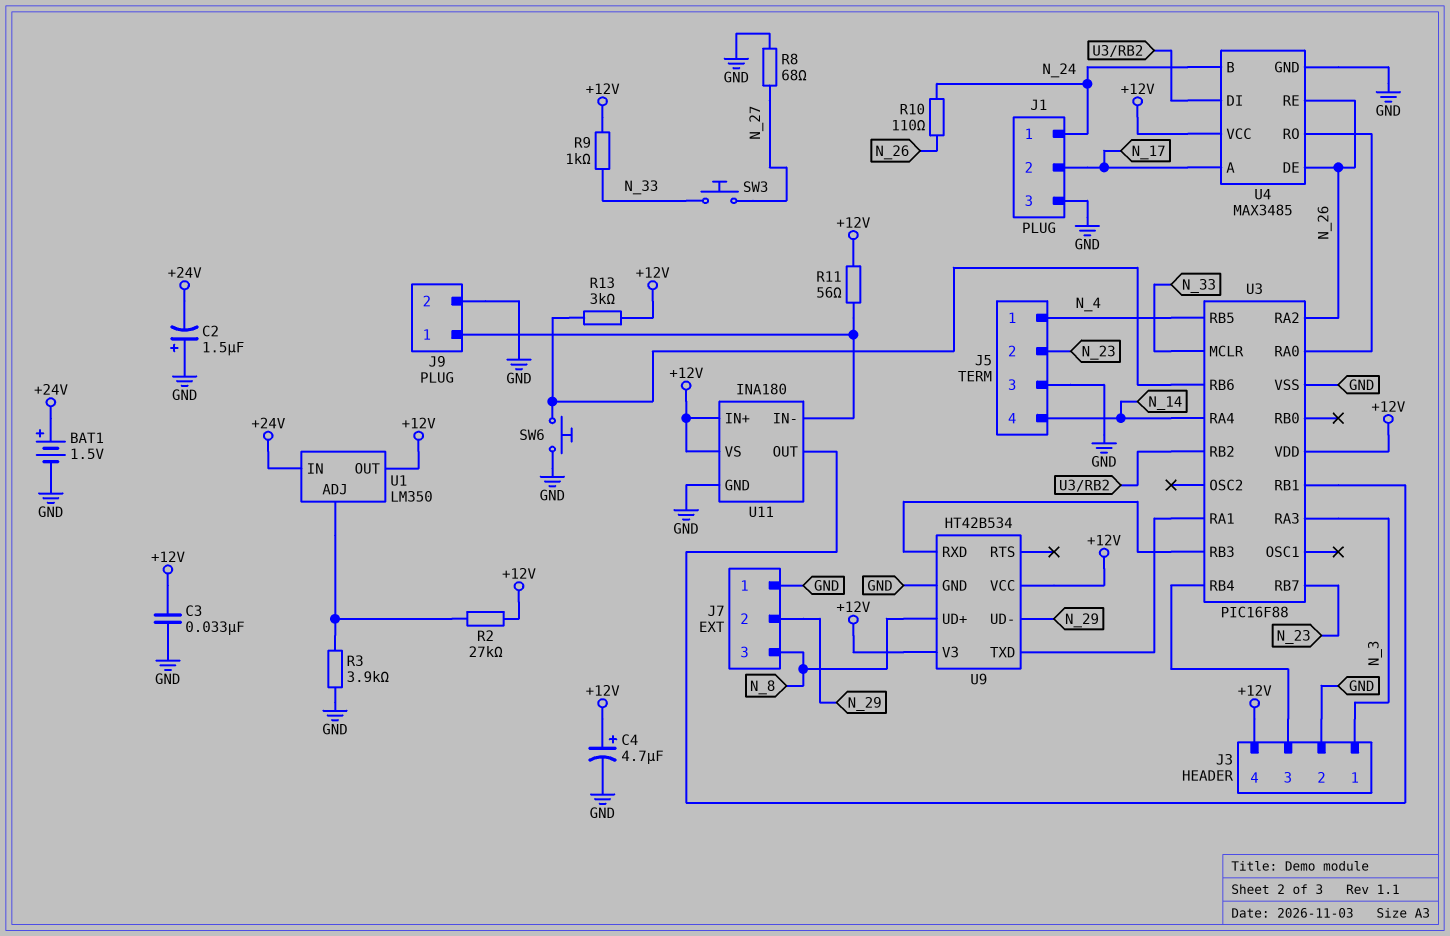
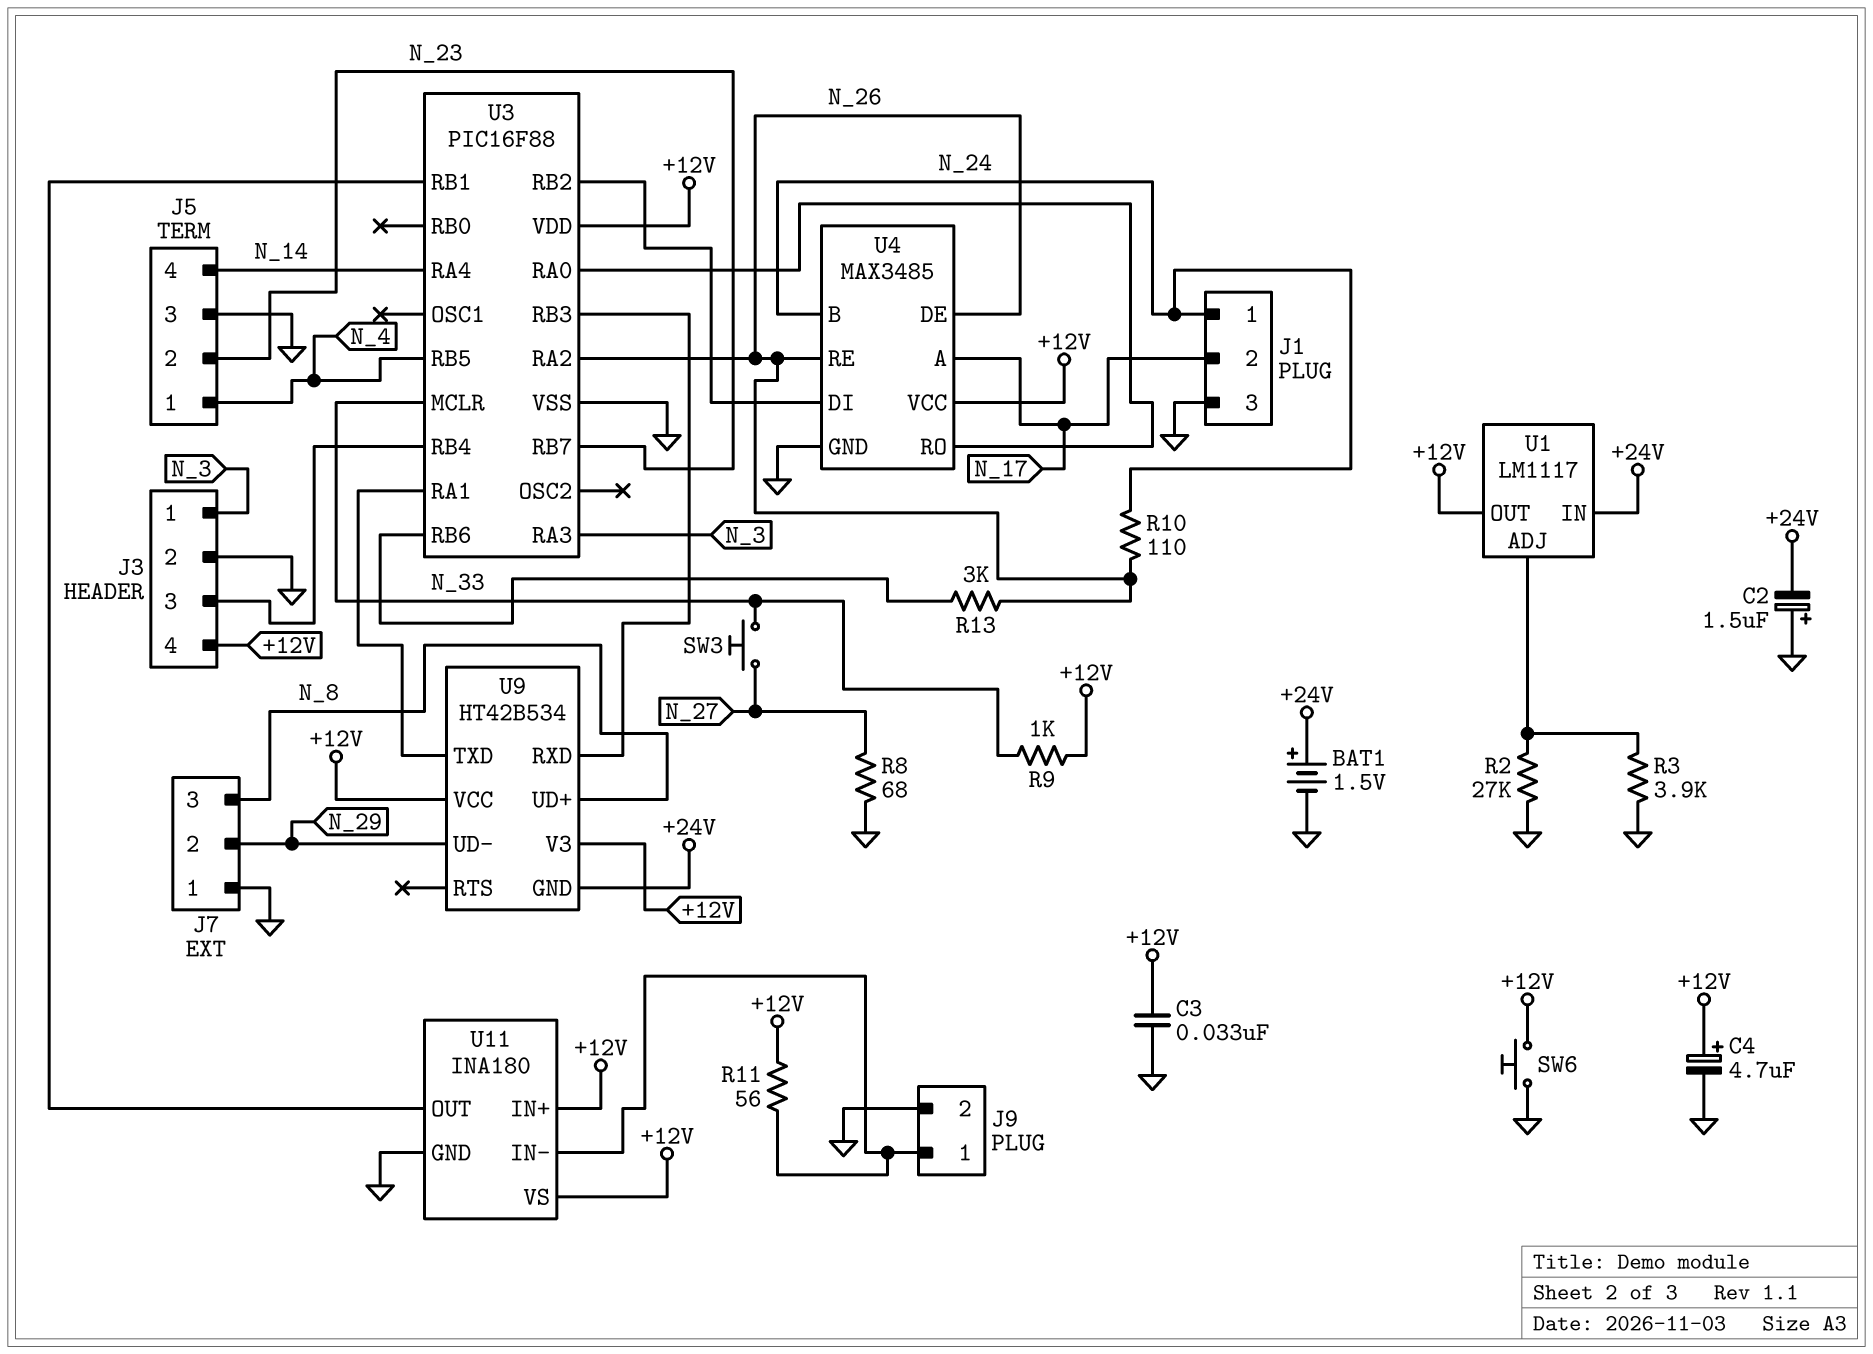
R2: 27k (+12V, U1/ADJ) -> 27k (GND, U1/ADJ)
R13: 3k (+12V, U3/RB6) -> 3k (N_26, U3/RB6)
SW6: button (GND, U3/RB6) -> button (+12V, GND)
U1: LM350 -> LM1117
U9 pin GND: GND -> +24V

